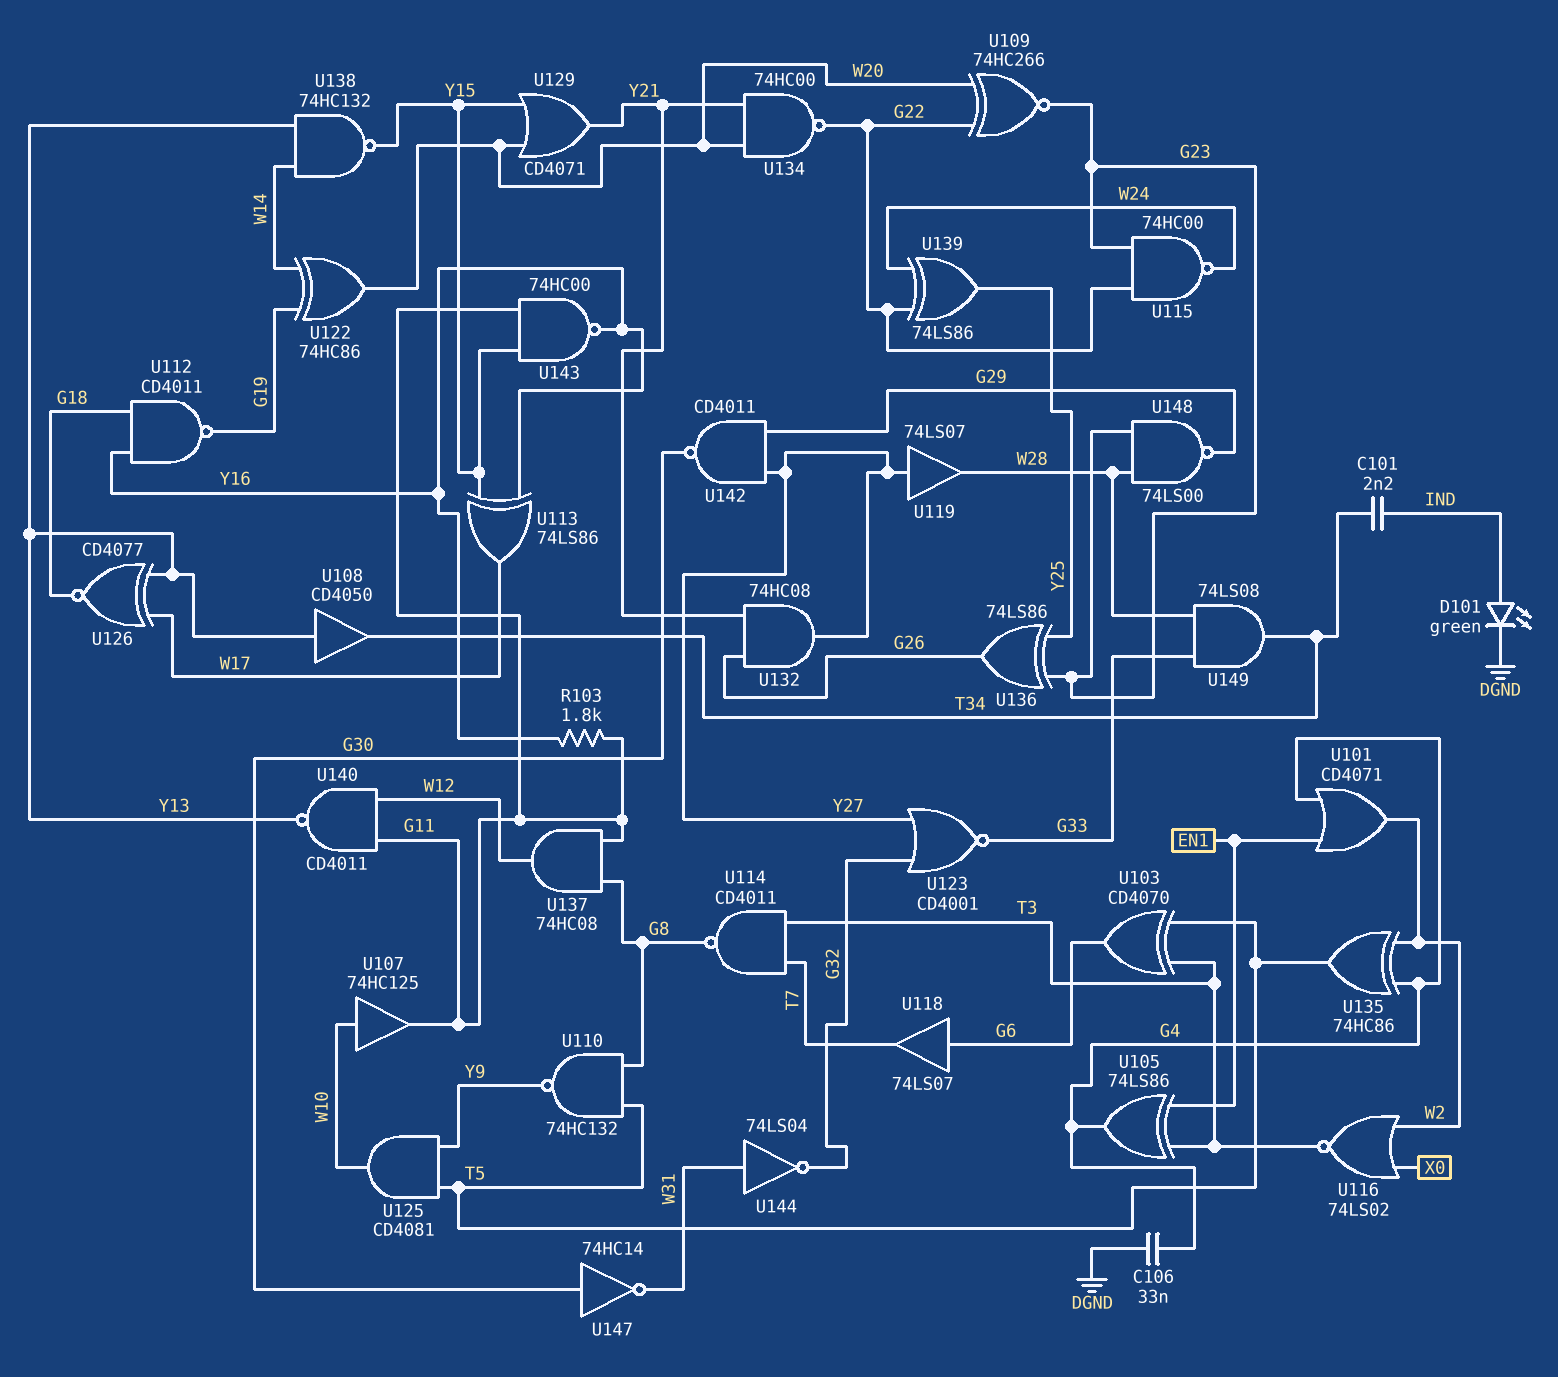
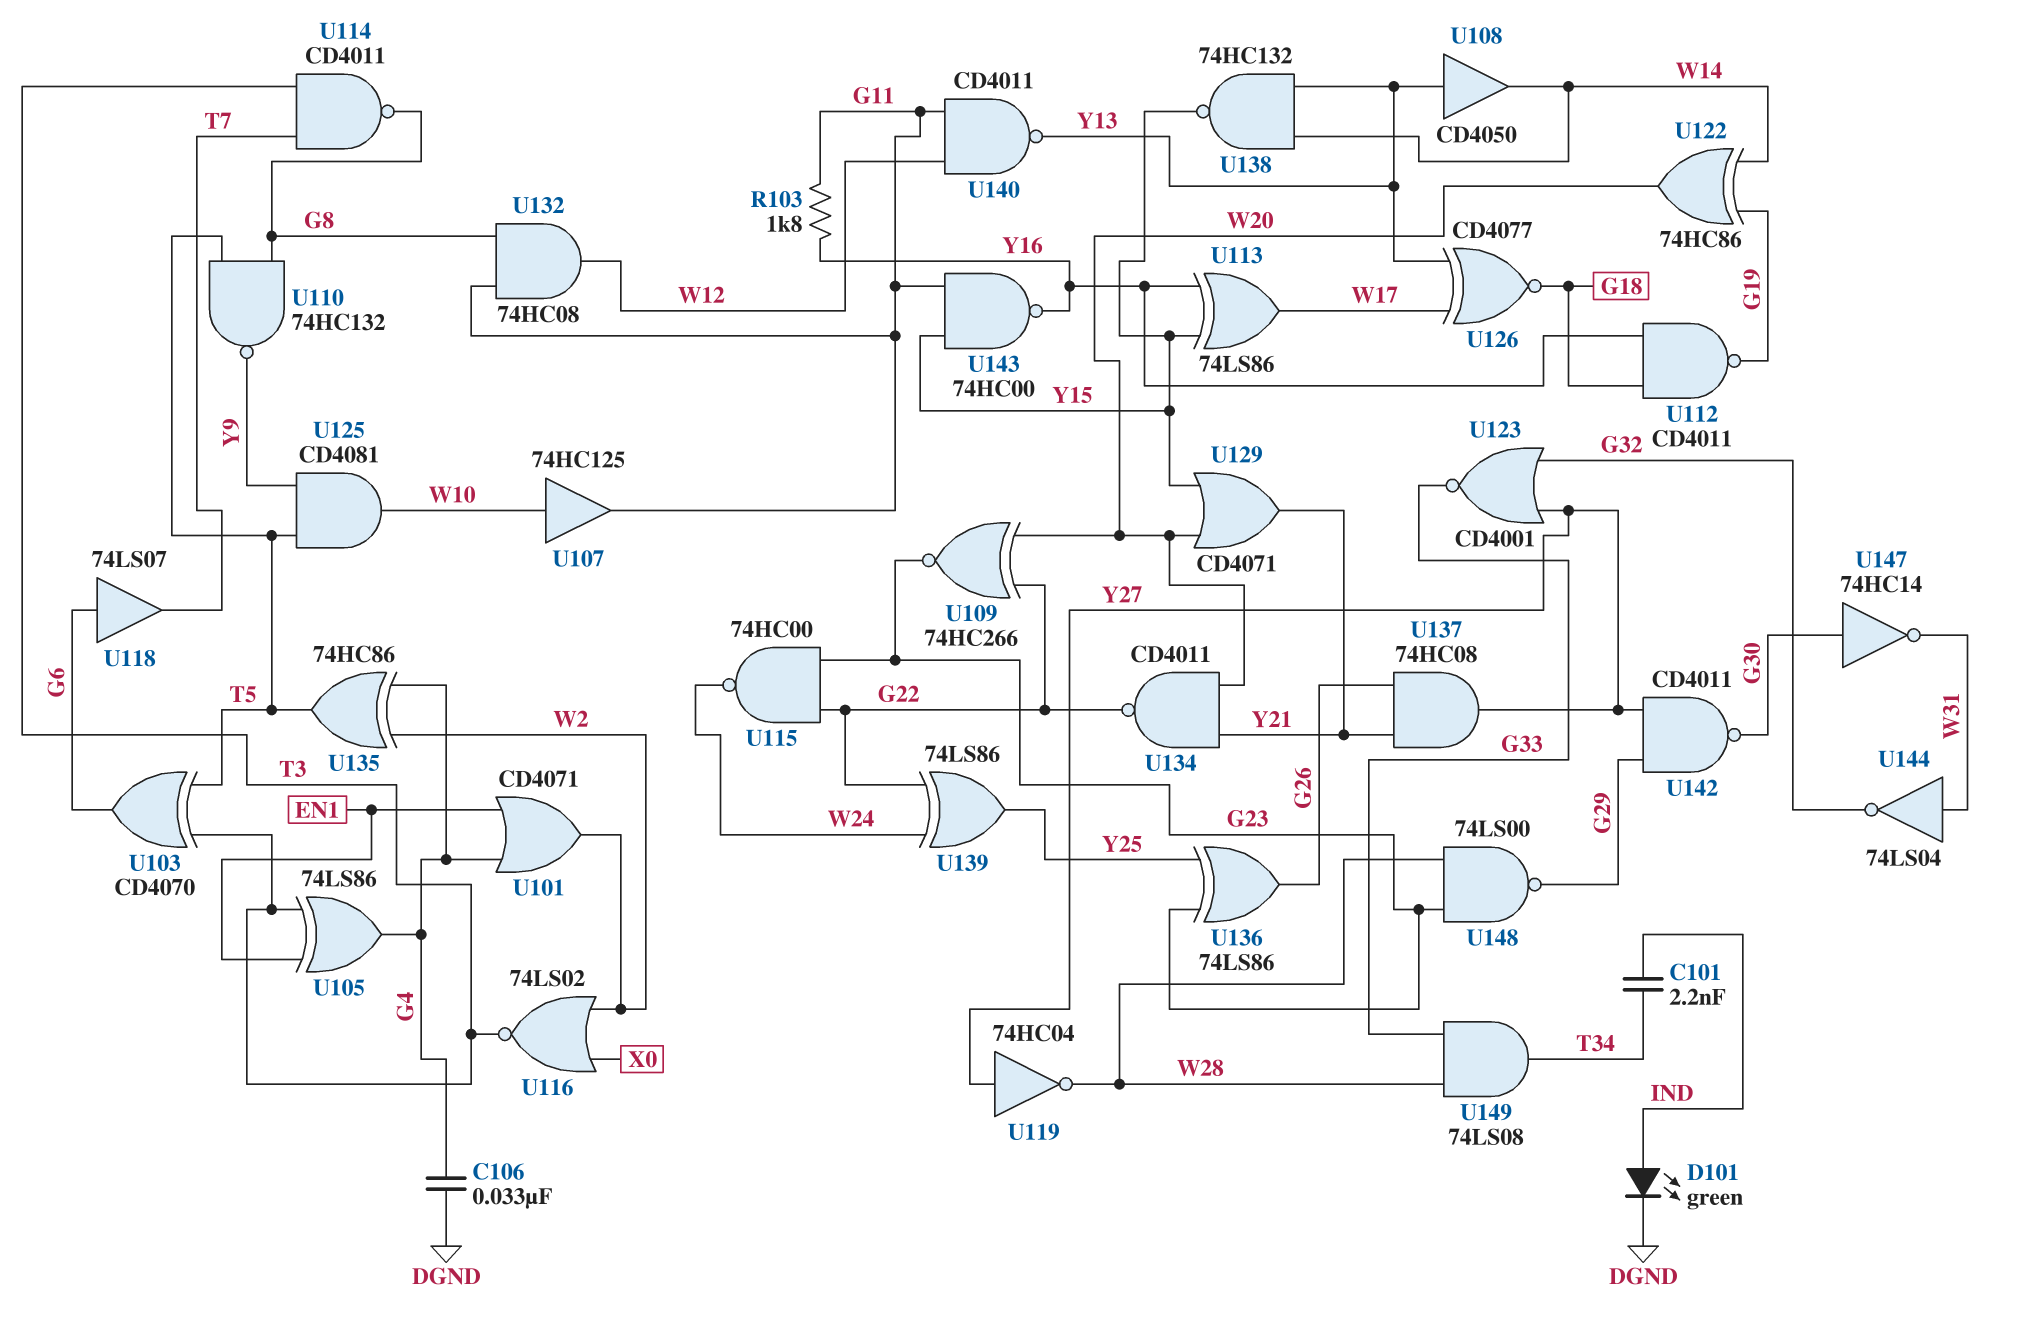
U108: buffer CD4050 (in Y13, out T34) -> buffer CD4050 (in Y13, out W14)
U119: buffer 74LS07 (in Y27, out W28) -> NOT 74HC04 (in Y27, out W28)
U132: AND 74HC08 (in G26, in Y21, out Y27) -> AND 74HC08 (in G8, in G11, out W12)
U134: NAND 74HC00 (in W20, in Y21, out G22) -> NAND CD4011 (in W20, in Y21, out G22)
U137: AND 74HC08 (in G8, in G11, out W12) -> AND 74HC08 (in G26, in Y21, out Y27)

